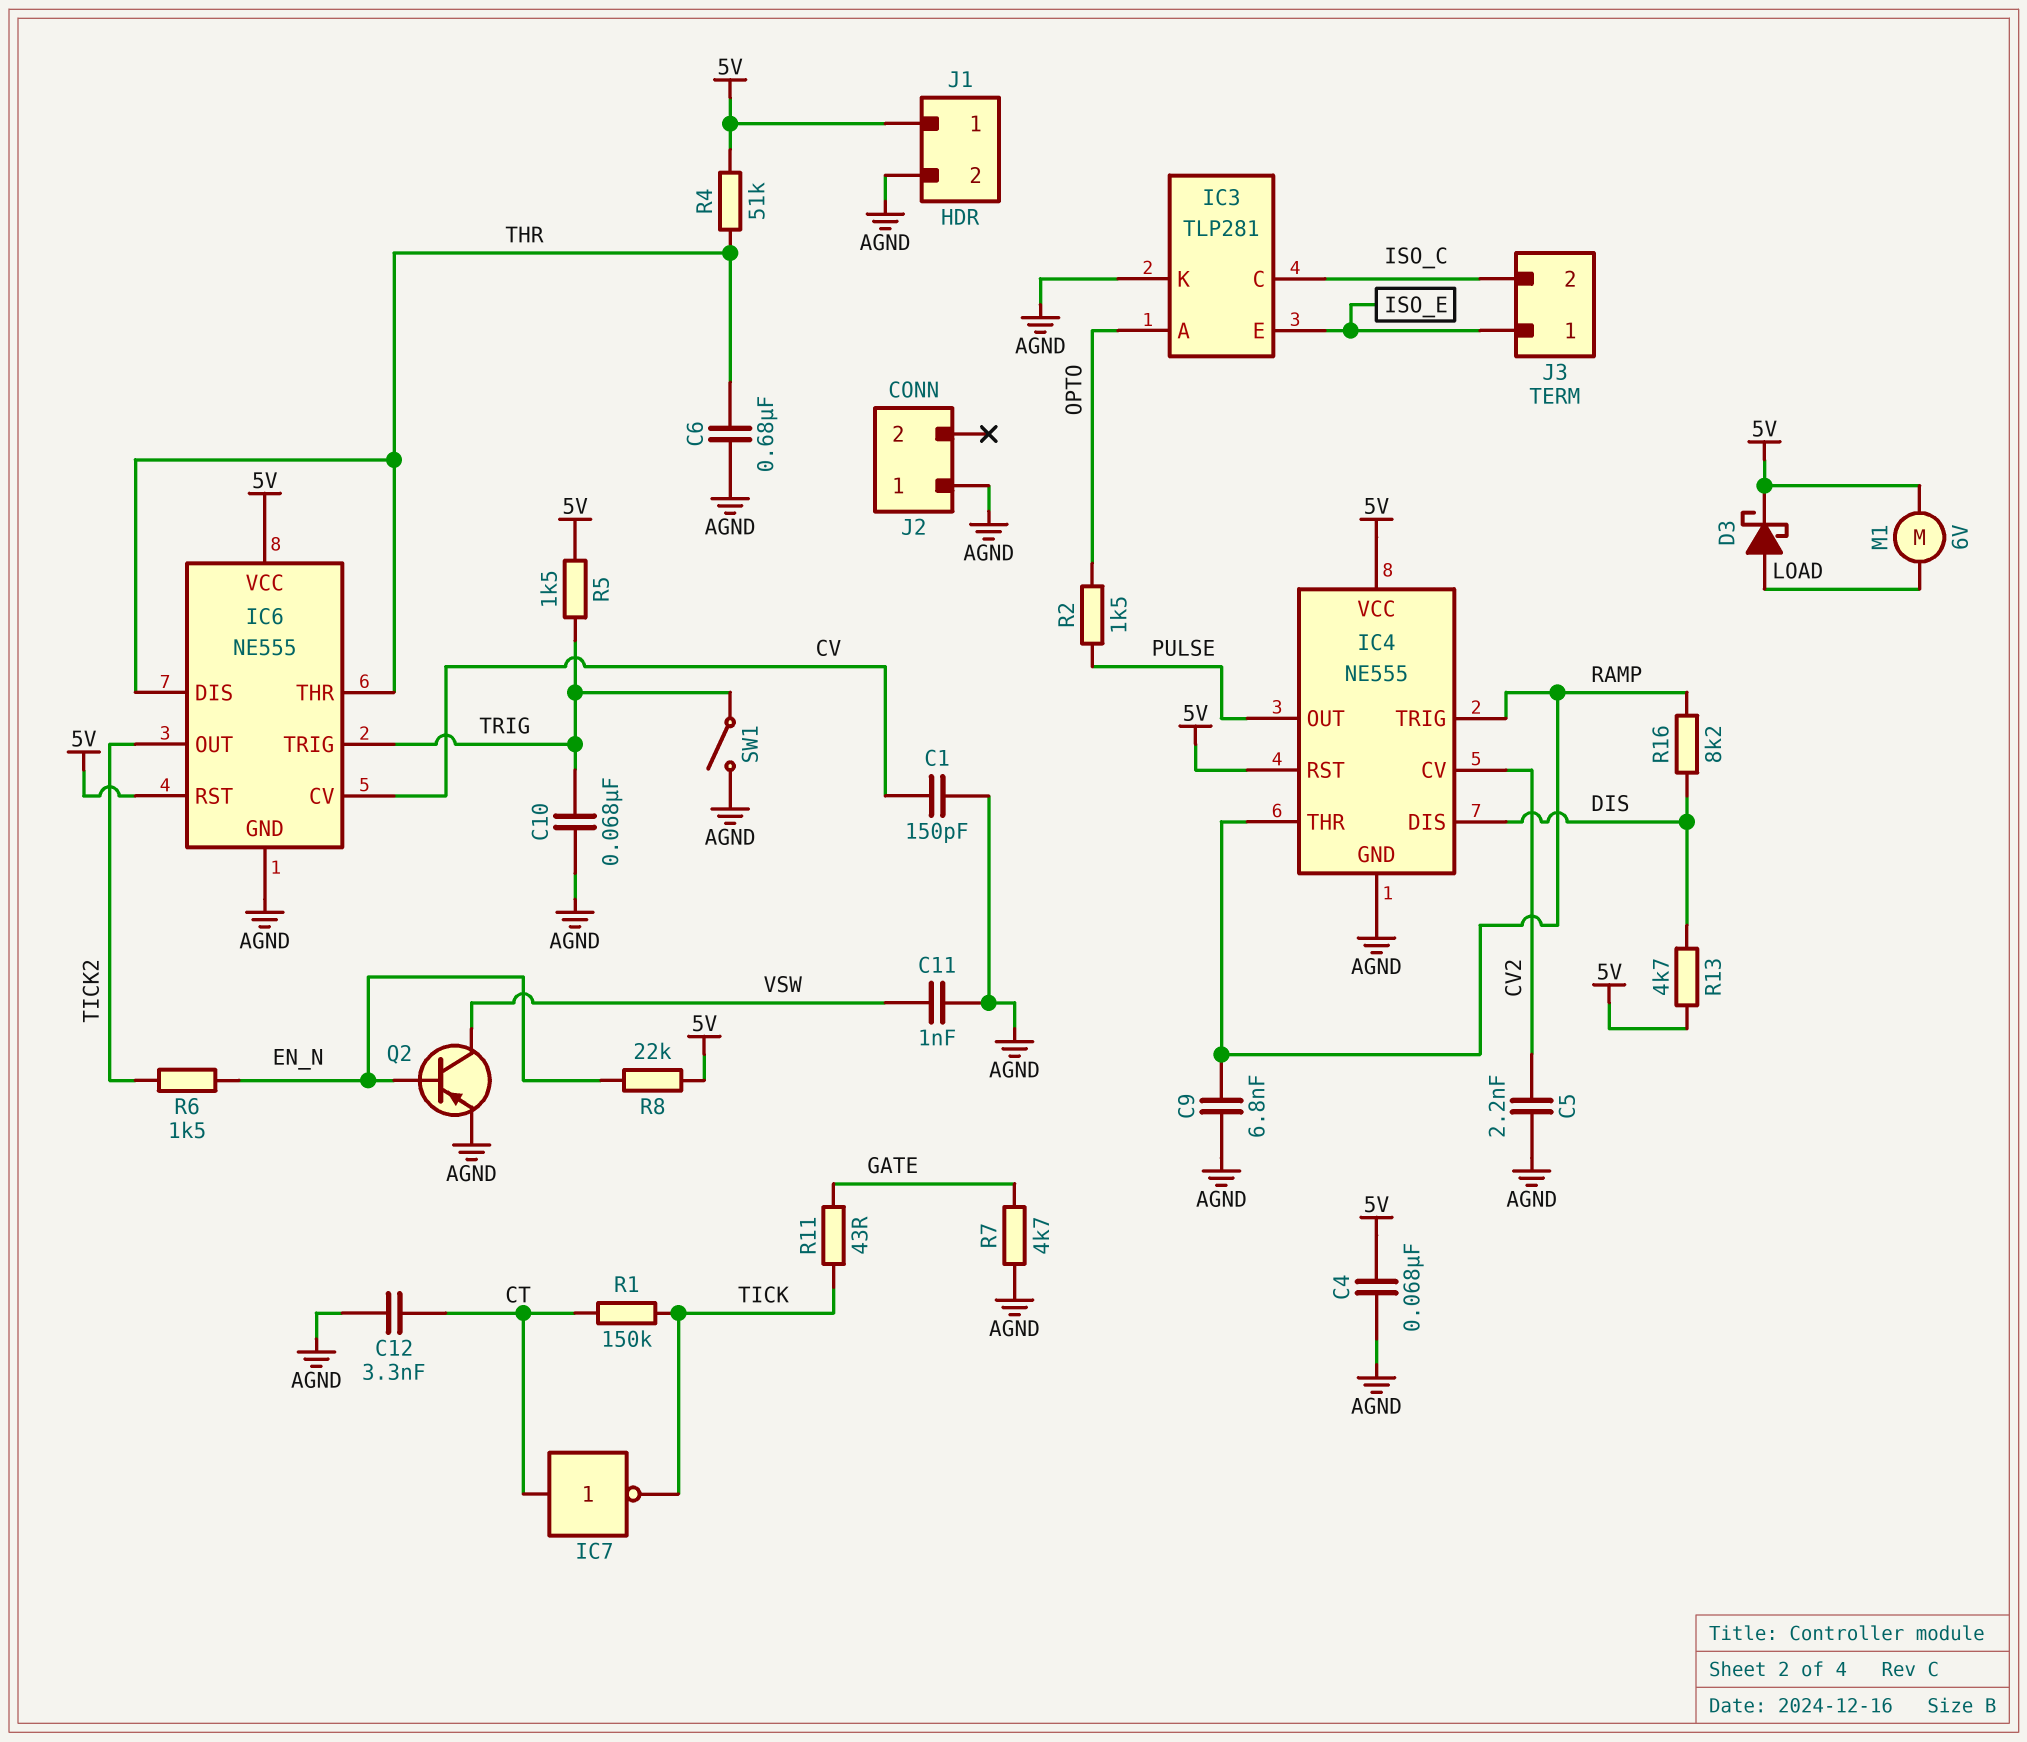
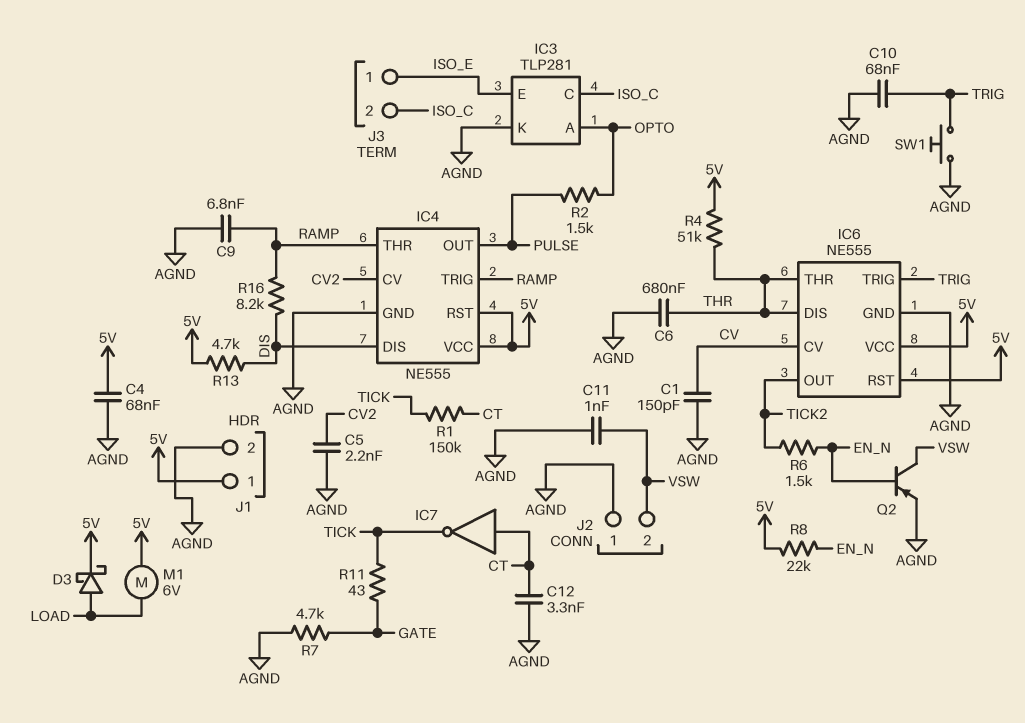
J2 pin 2: none -> VSW
R5: 1.5k (5V, TRIG) -> none
SW1: switch (AGND, TRIG) -> button (AGND, TRIG)

